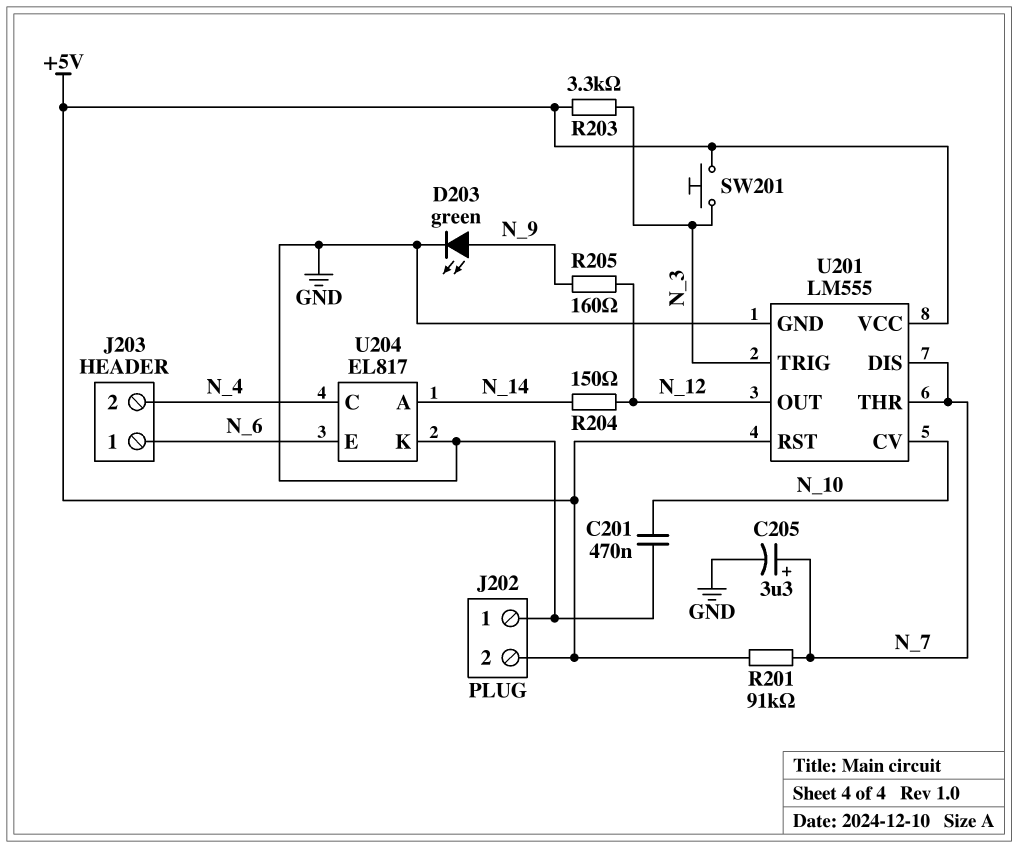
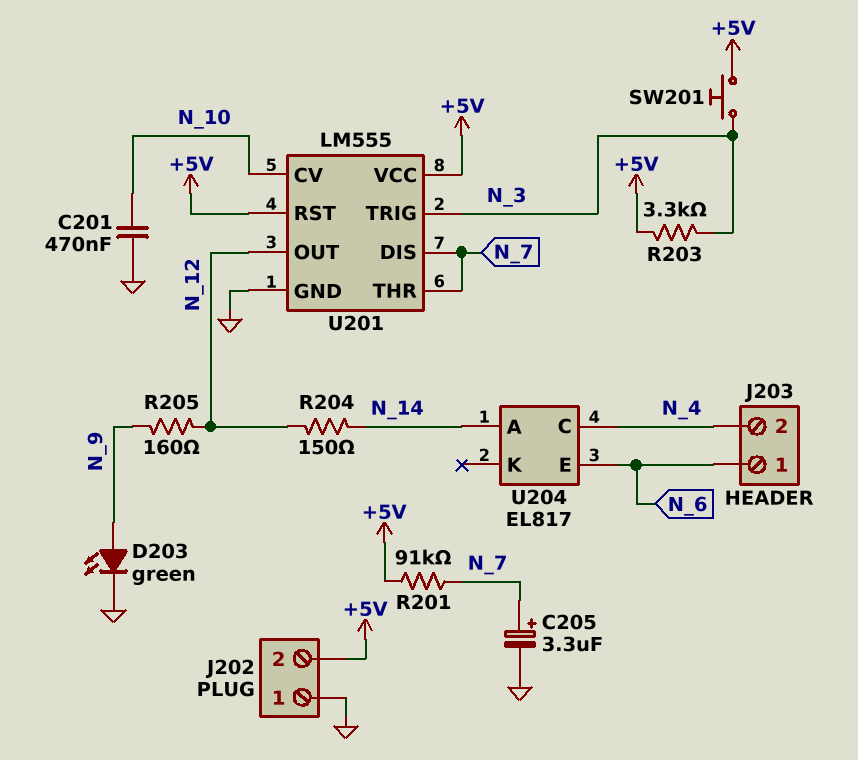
U204 pin K: GND -> none

